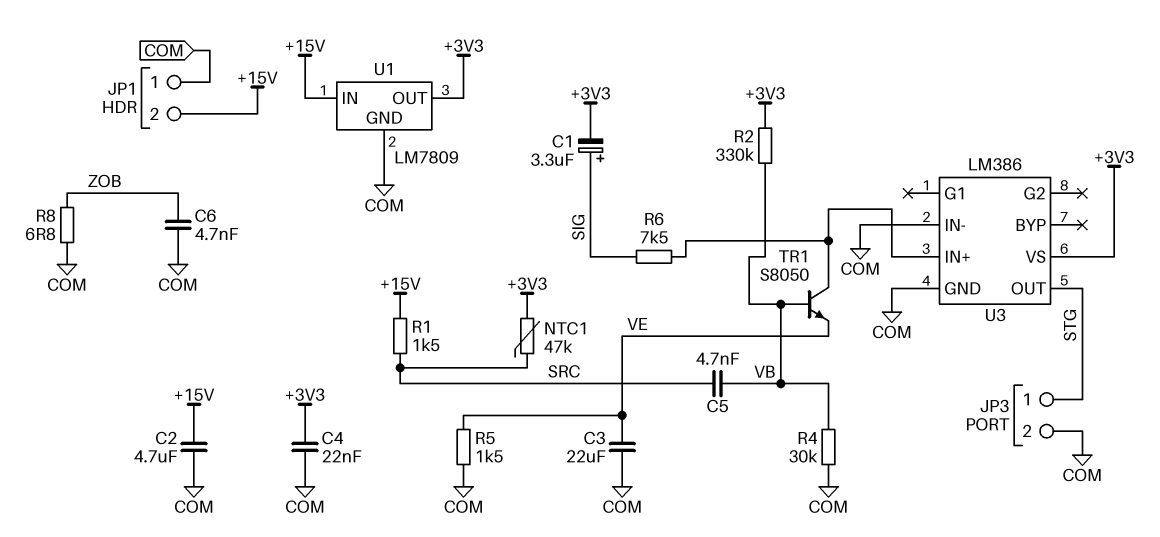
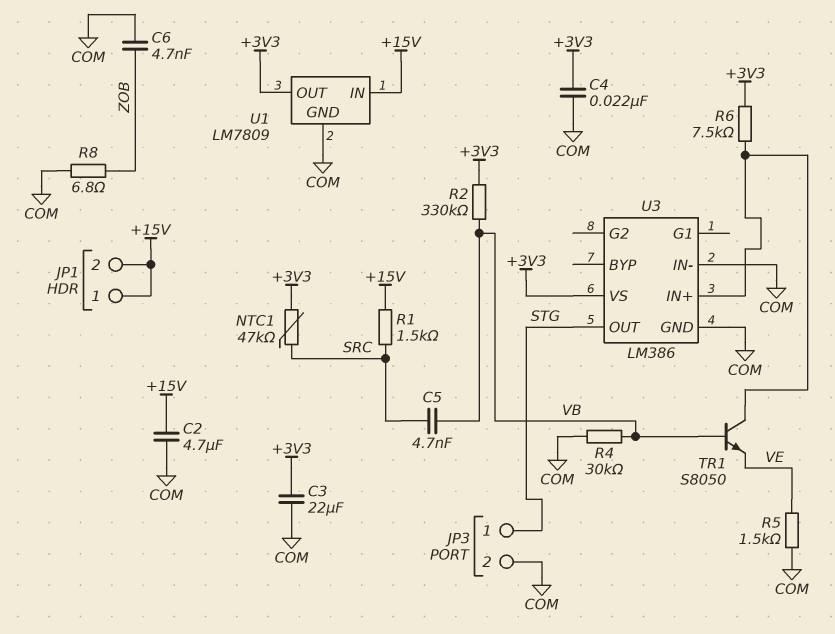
C1: 3.3uF (plus SIG, minus +3V3) -> none
C3: 22uF (COM, VE) -> 22uF (+3V3, COM)
JP1 pin 1: COM -> +15V
R6: 7.5k (SIG, U3/IN+) -> 7.5k (+3V3, U3/IN+)

